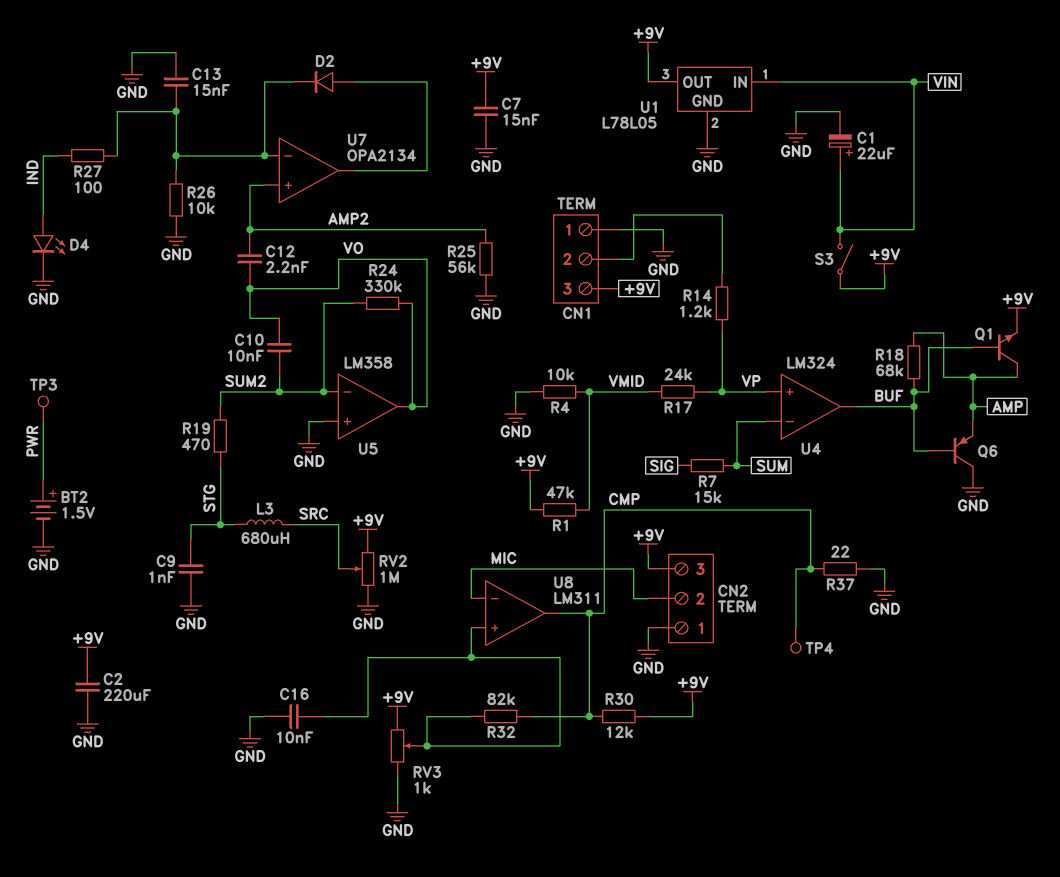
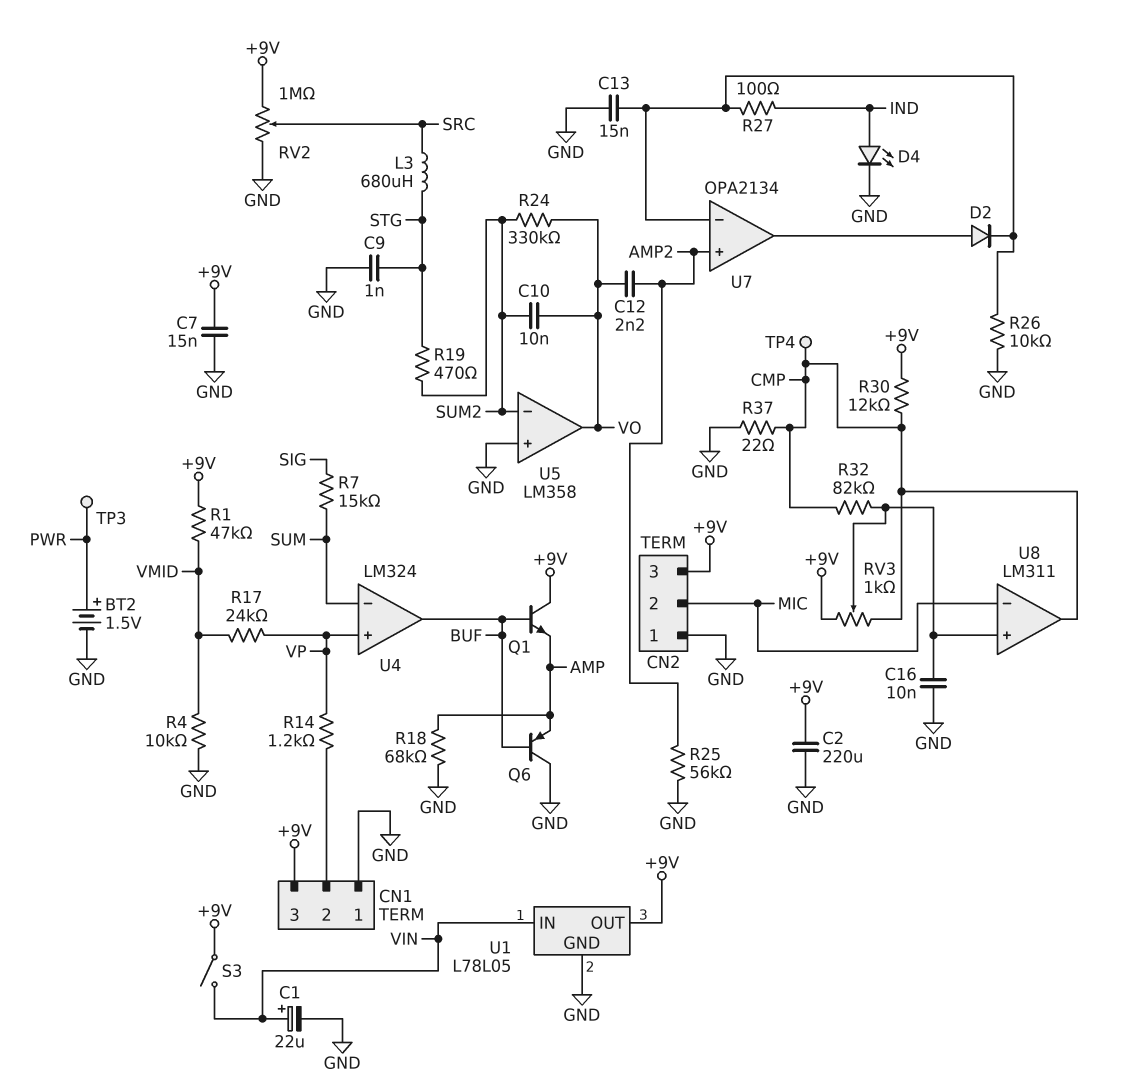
Q1: NPN (B BUF, C AMP, E +9V) -> NPN (B BUF, C +9V, E AMP)
R18: 68k (AMP, BUF) -> 68k (AMP, GND)
RV3: 1k (+9V, GND, wiper U8/in+) -> 1k (+9V, CMP, wiper U8/in+)

